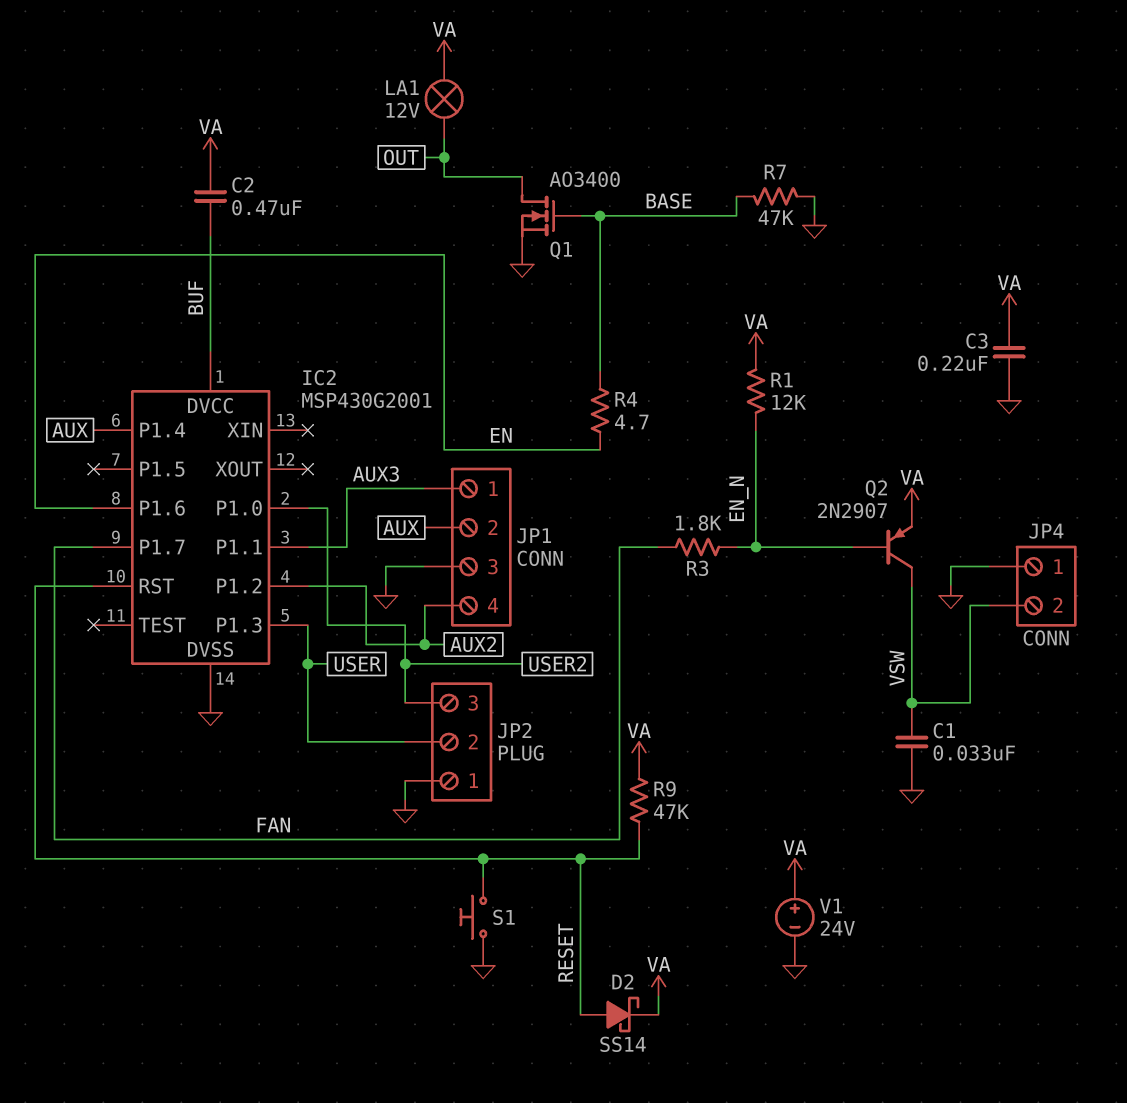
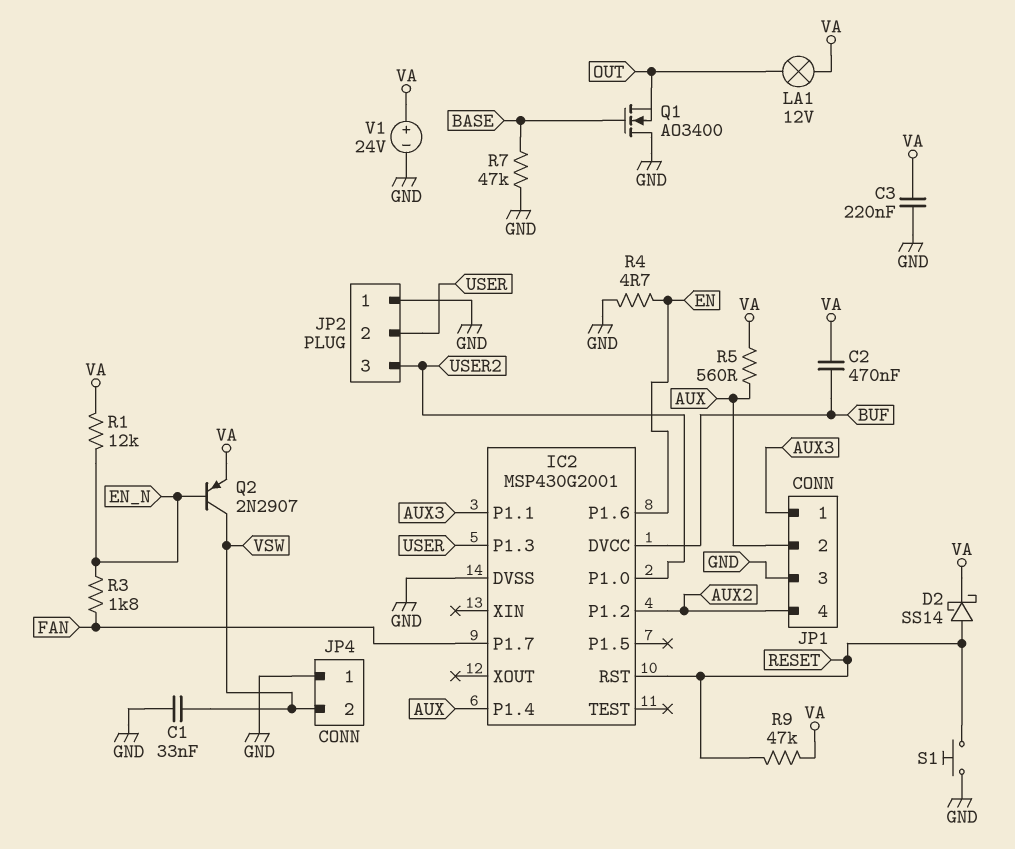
Q1: NMOS AO3400 (G BASE, D OUT, S GND) -> NMOS AO3400 (G BASE, D GND, S OUT)
R4: 4.7 (BASE, EN) -> 4.7 (EN, GND)
R5: none -> 560 (AUX, VA)

